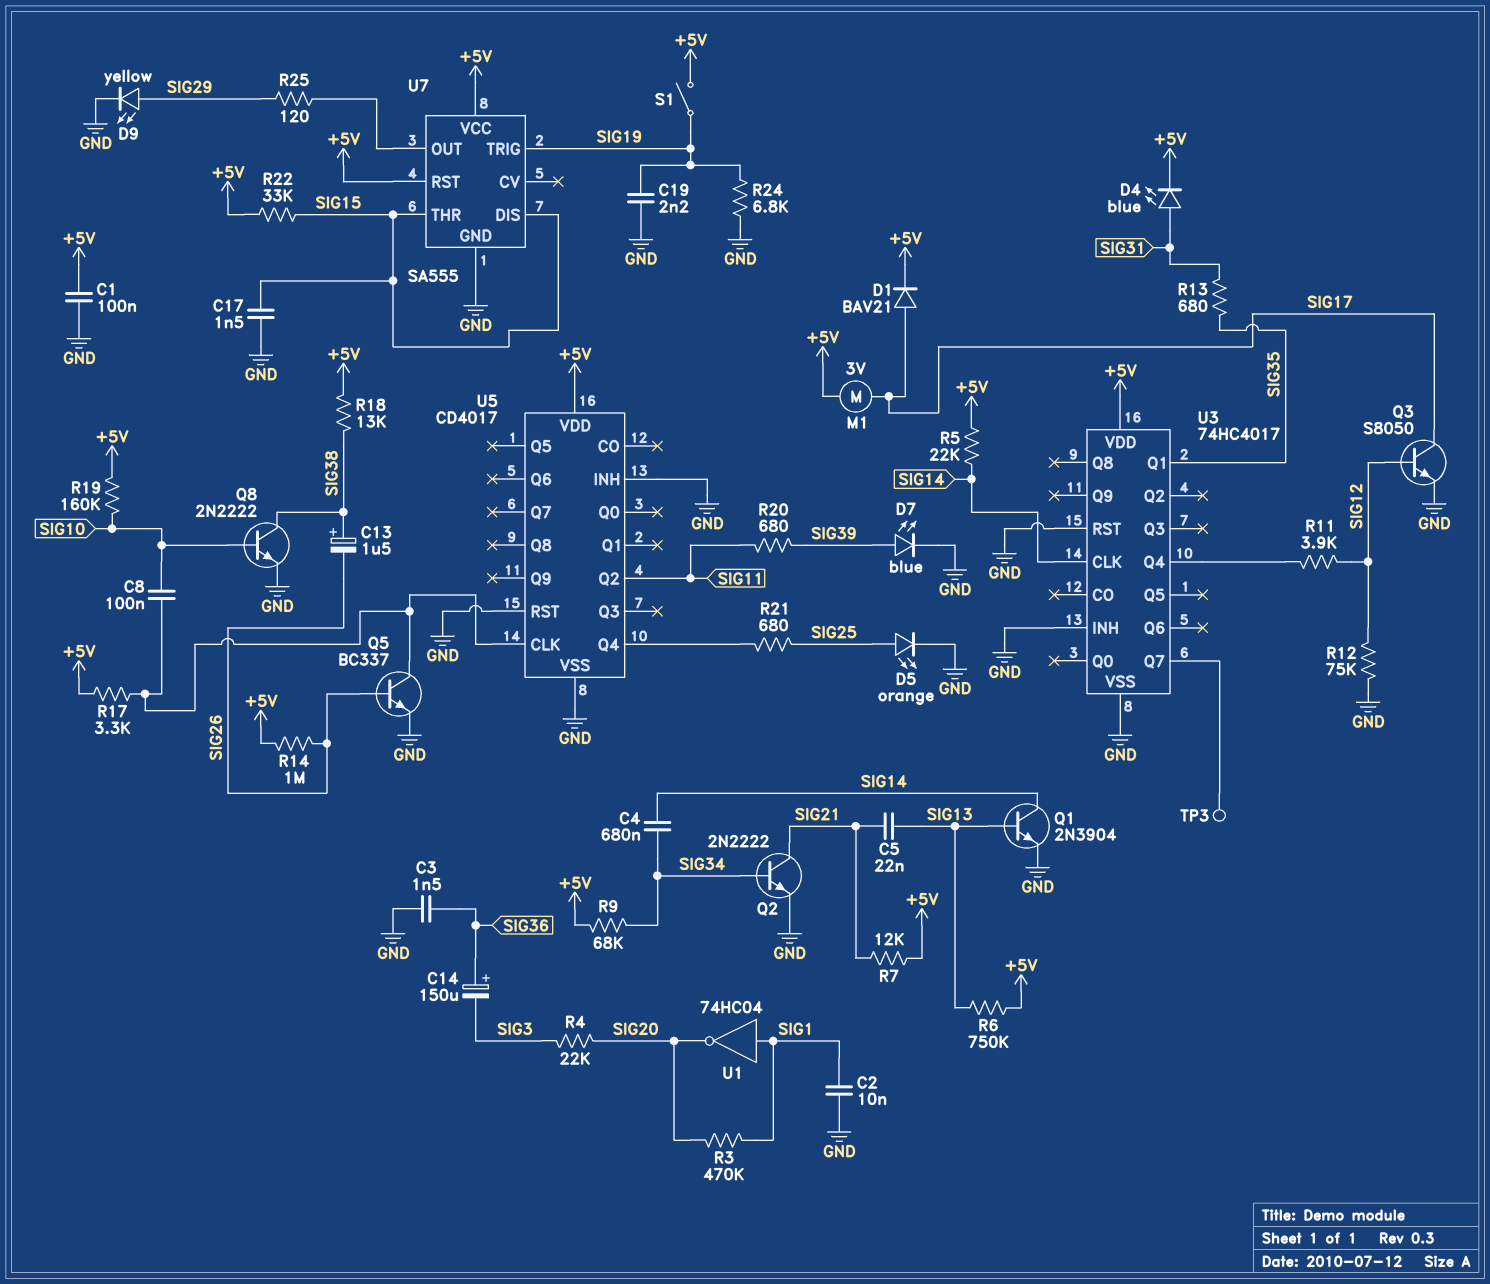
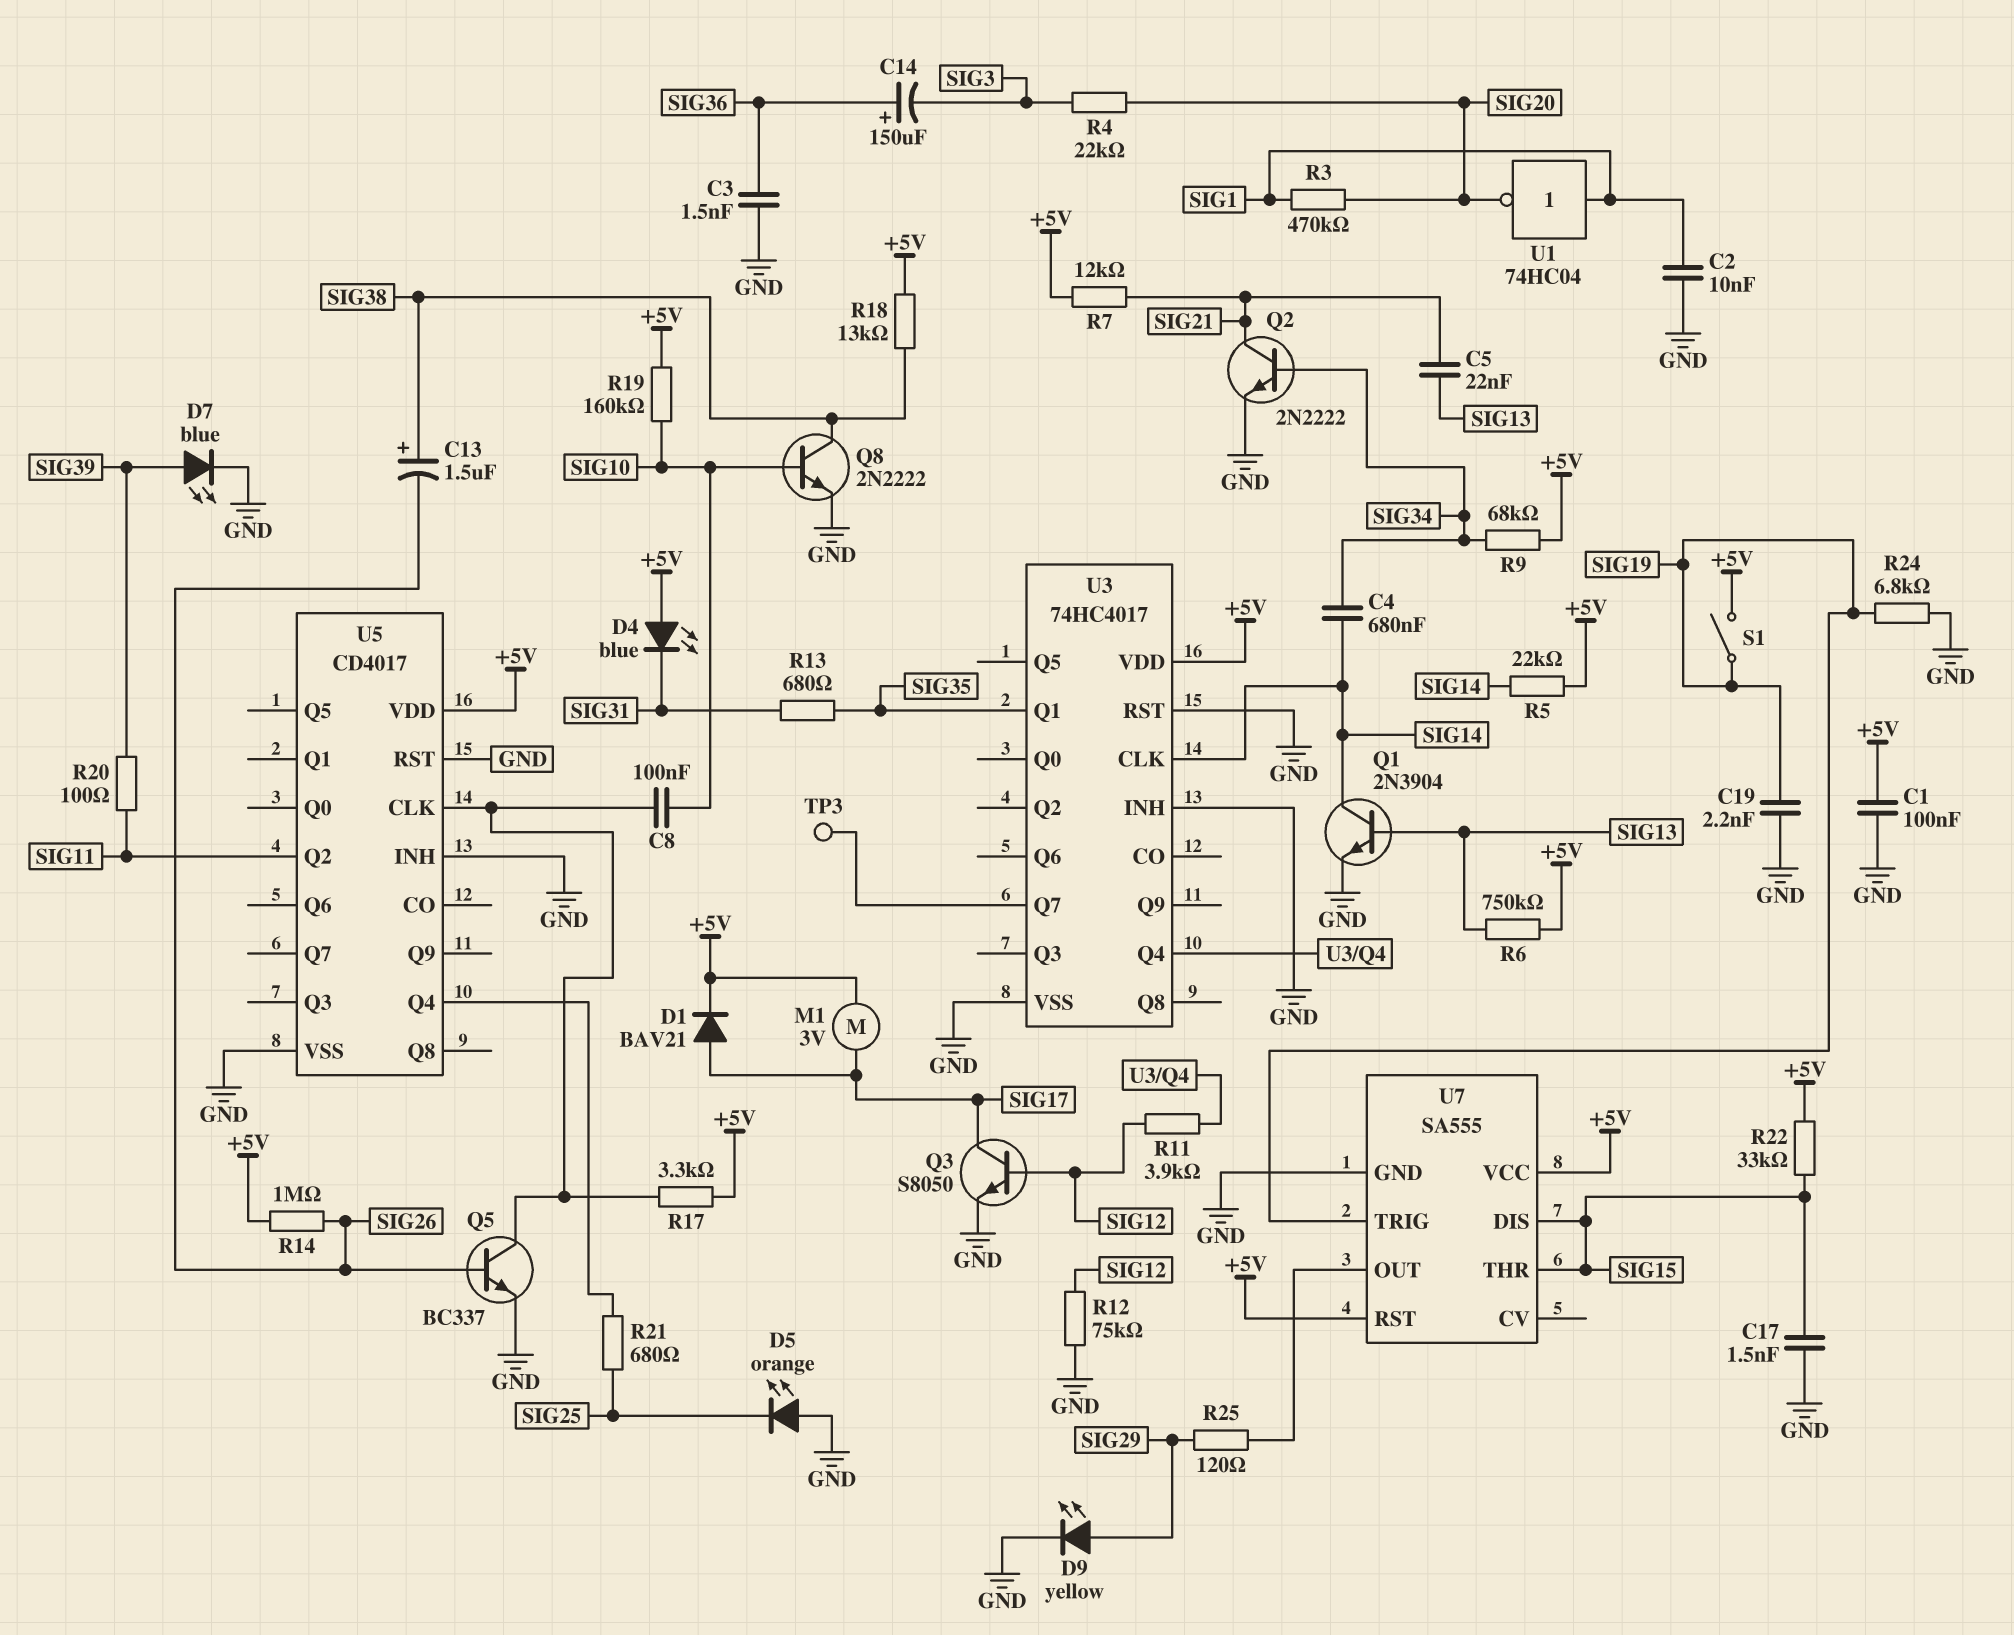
D4: LED blue (A SIG31, K +5V) -> LED blue (A +5V, K SIG31)
D5: LED orange (A SIG25, K GND) -> LED orange (A GND, K SIG25)
R20: 680 (SIG11, SIG39) -> 100 (SIG11, SIG39)

